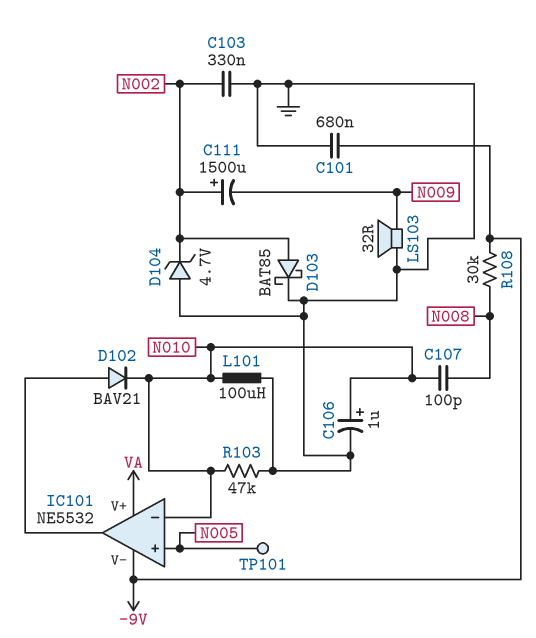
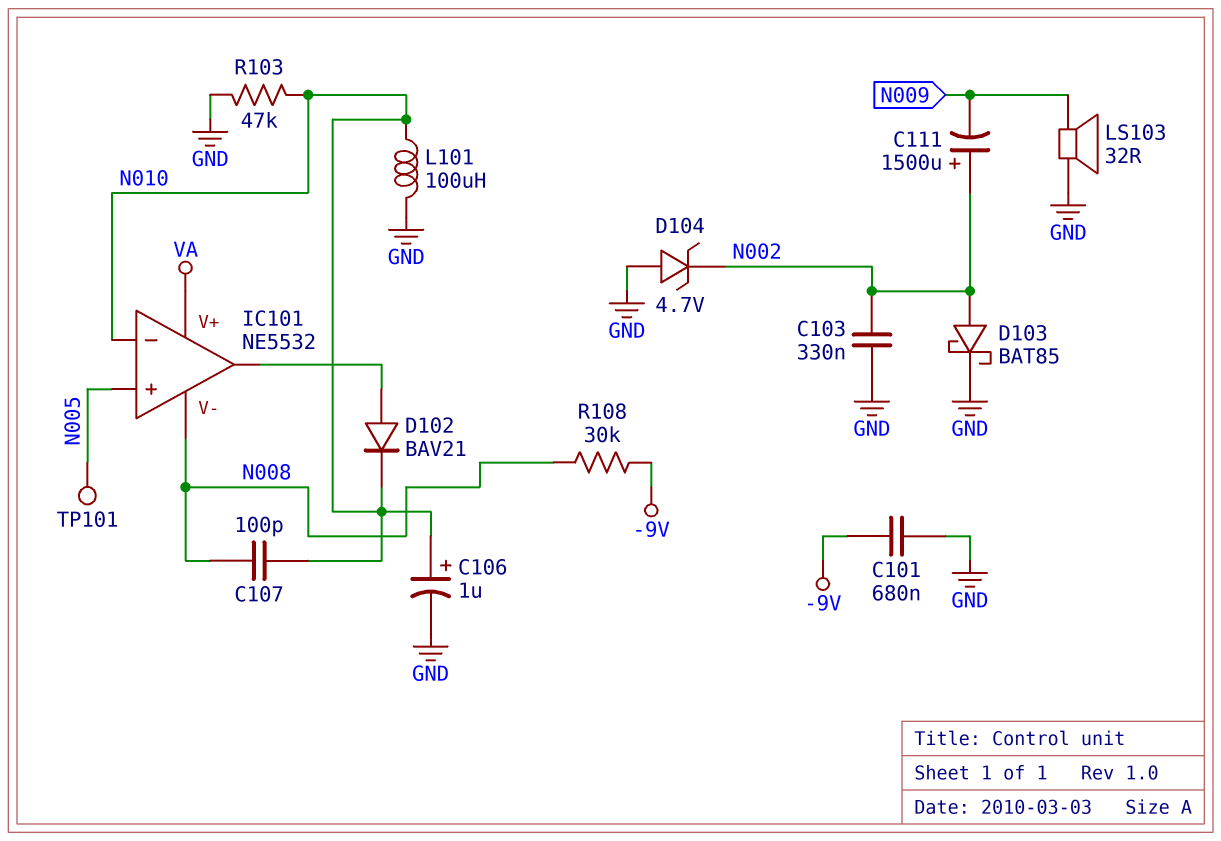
IC101 pin V-: -9V -> N008

